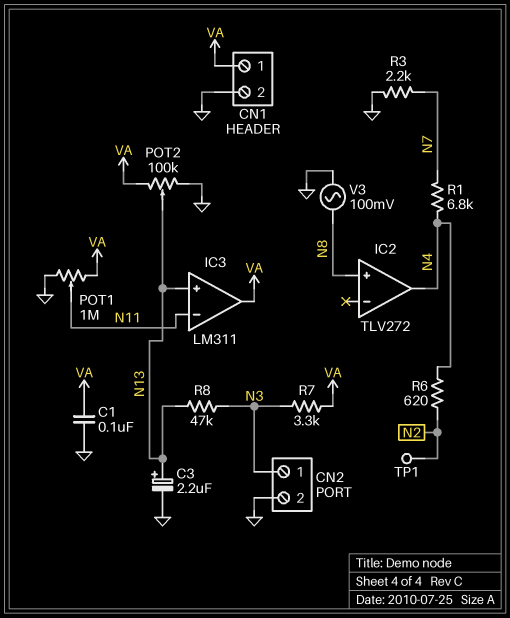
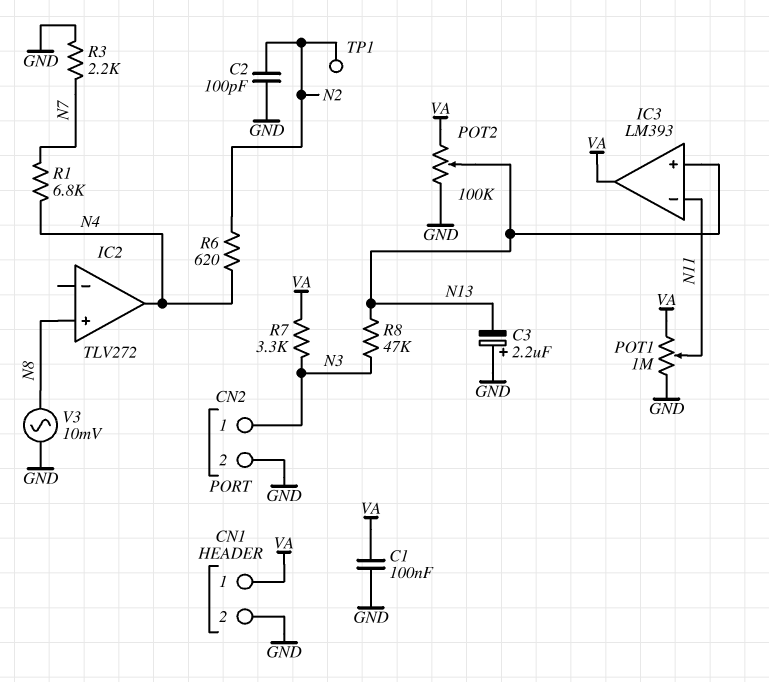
C2: none -> 100pF (GND, N2)
C3: 2.2uF (plus N13, minus GND) -> 2.2uF (plus GND, minus N13)
IC3: LM311 -> LM393
V3: AC 100mV (GND, N8) -> AC 10mV (GND, N8)

